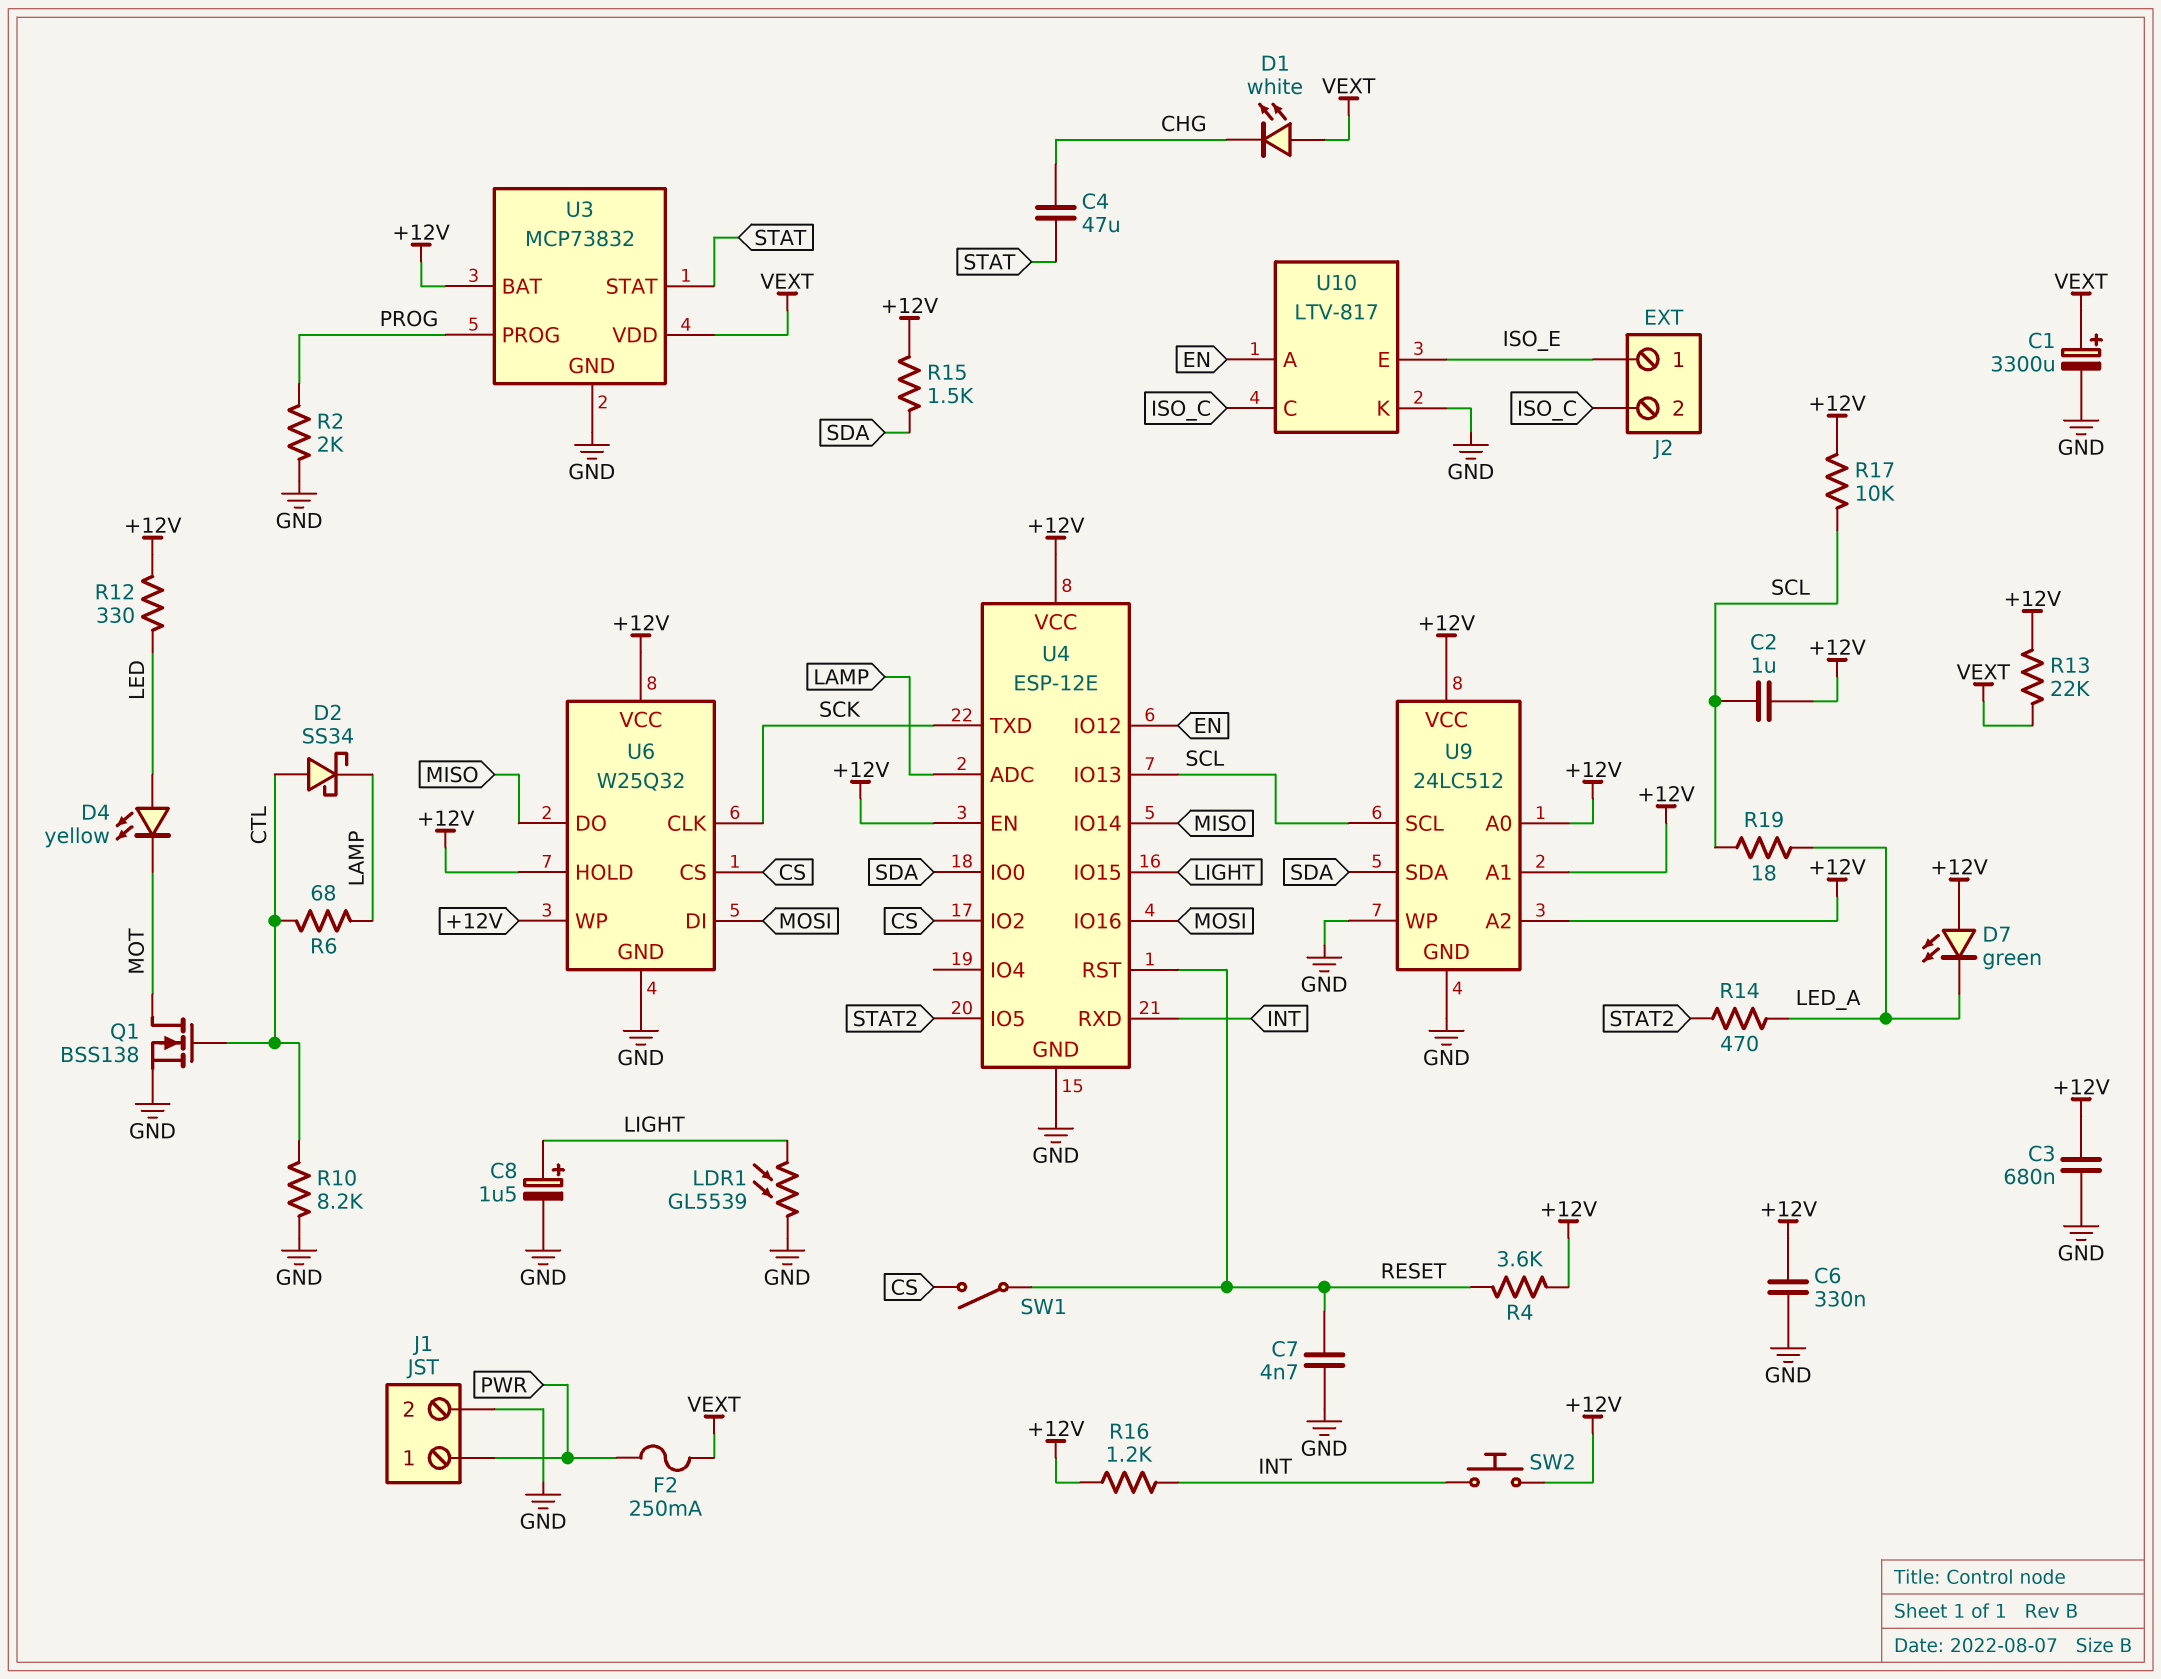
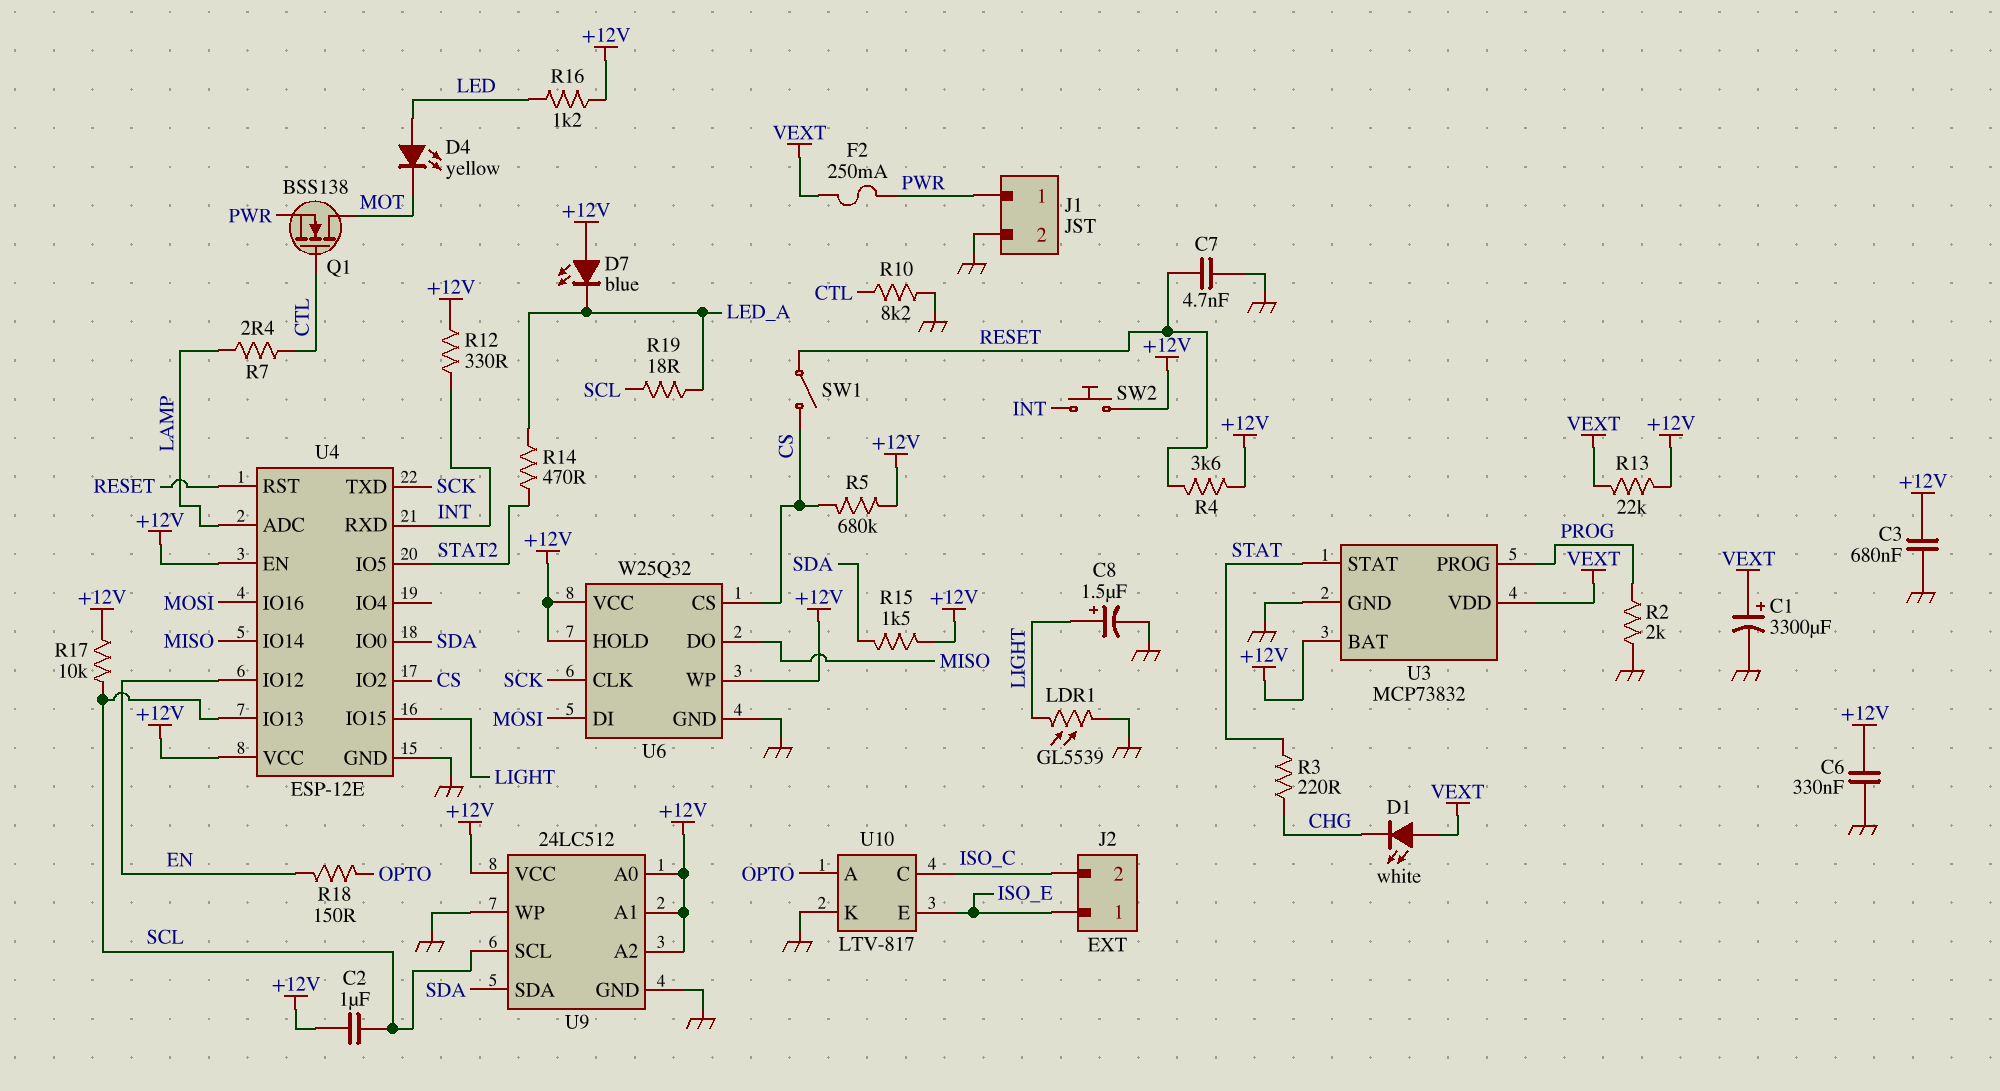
C4: 47uF (CHG, STAT) -> none
D2: schottky SS34 (A CTL, K LAMP) -> none
D7: LED green (A +12V, K LED_A) -> LED blue (A +12V, K LED_A)
Q1: NMOS BSS138 (G CTL, D MOT, S GND) -> NMOS BSS138 (G CTL, D MOT, S PWR)
R3: none -> 220 (CHG, STAT)
R5: none -> 680k (+12V, CS)
R6: 68 (CTL, LAMP) -> none
R7: none -> 2.4 (CTL, LAMP)
R12: 330 (+12V, LED) -> 330 (+12V, INT)
R16: 1.2k (+12V, INT) -> 1.2k (+12V, LED)
R18: none -> 150 (EN, OPTO)
U10 pin A: EN -> OPTO

